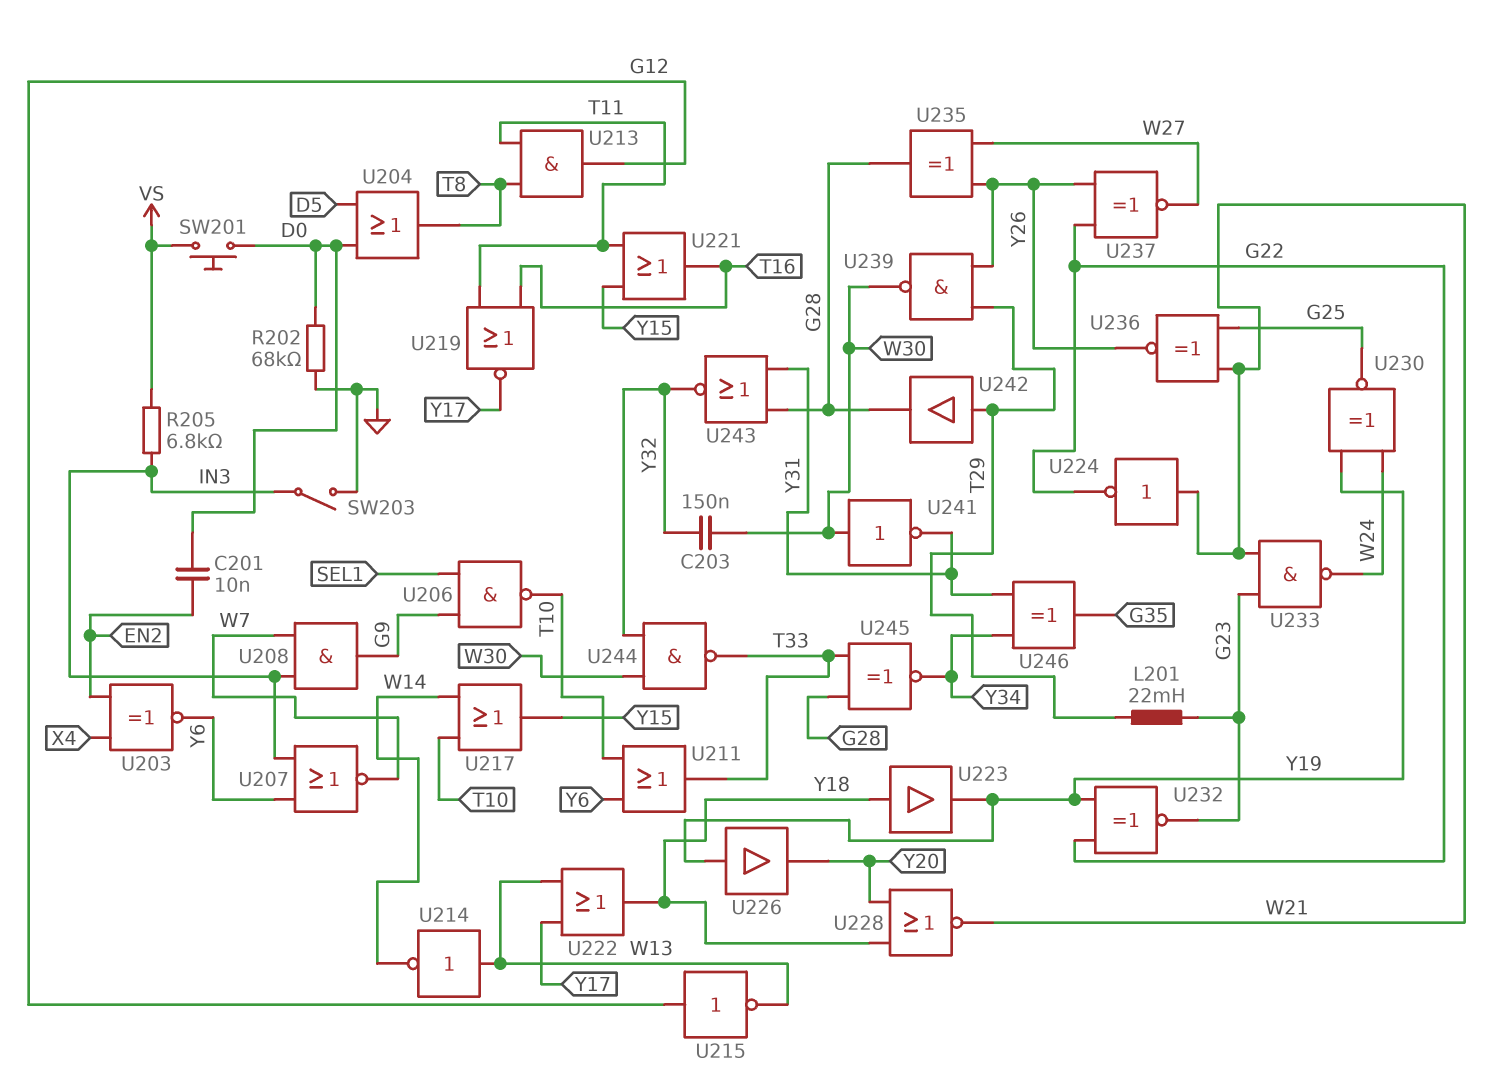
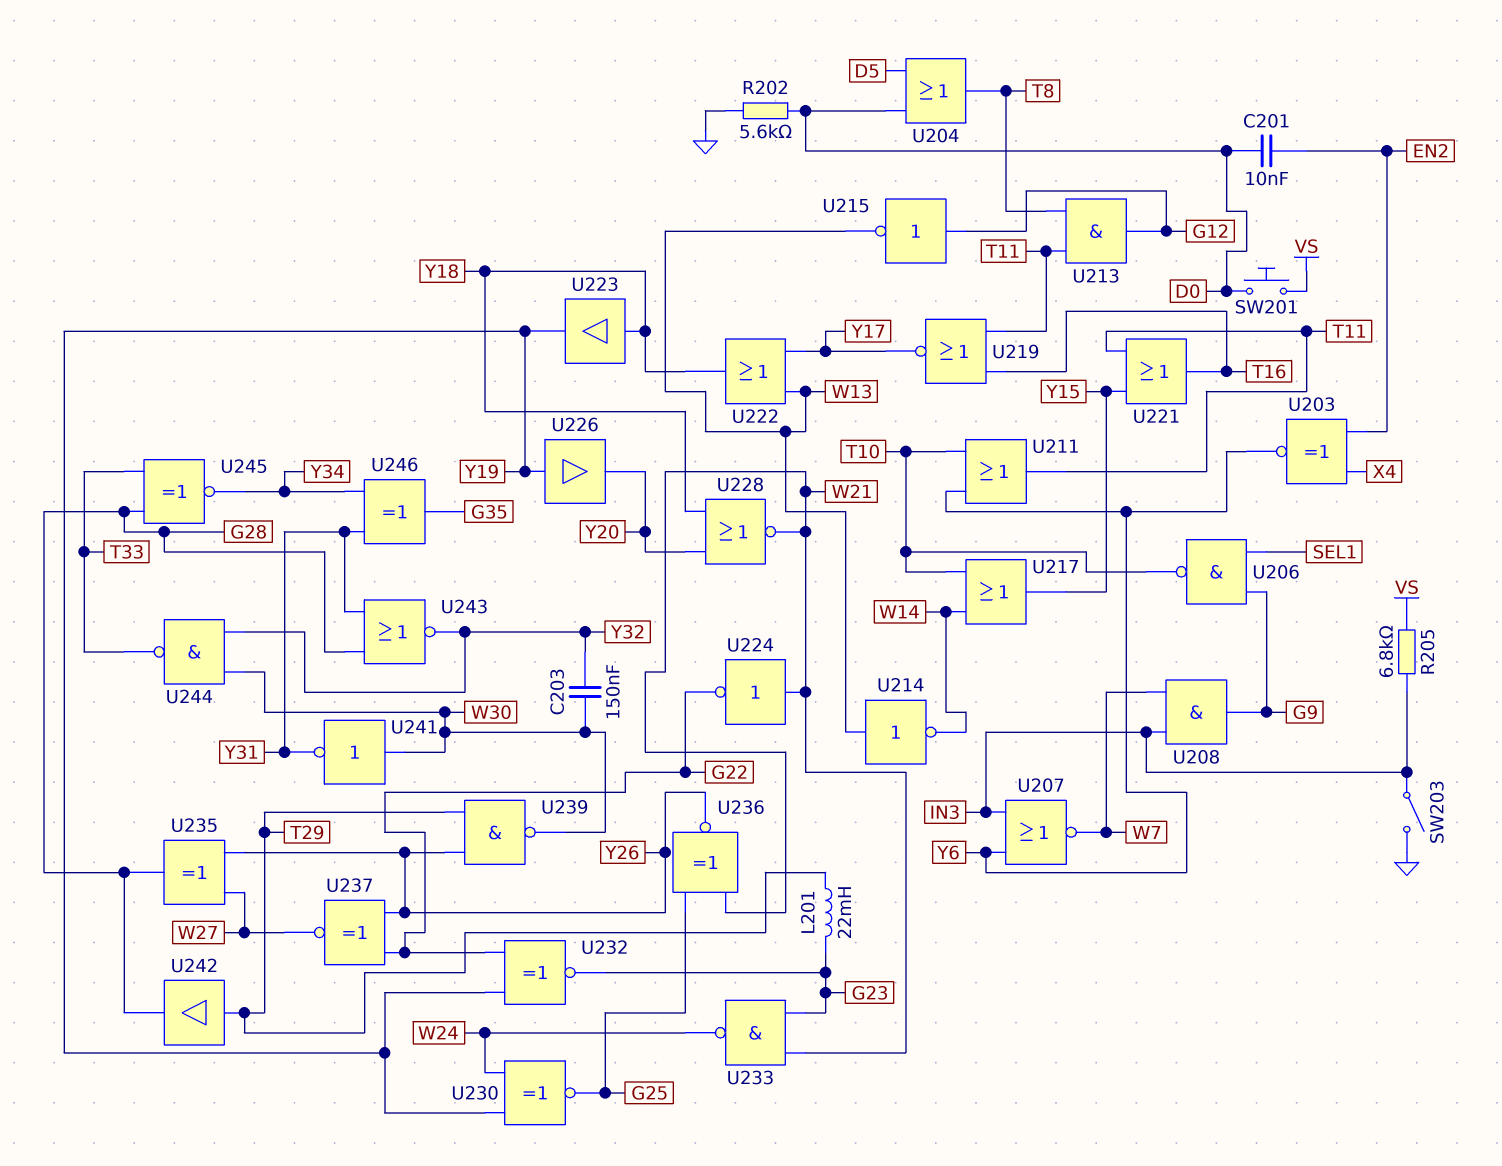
R202: 68k (D0, GND) -> 5.6k (D0, GND)
U211: OR (in T10, in Y6, out T33) -> OR (in T10, in Y6, out T11)

